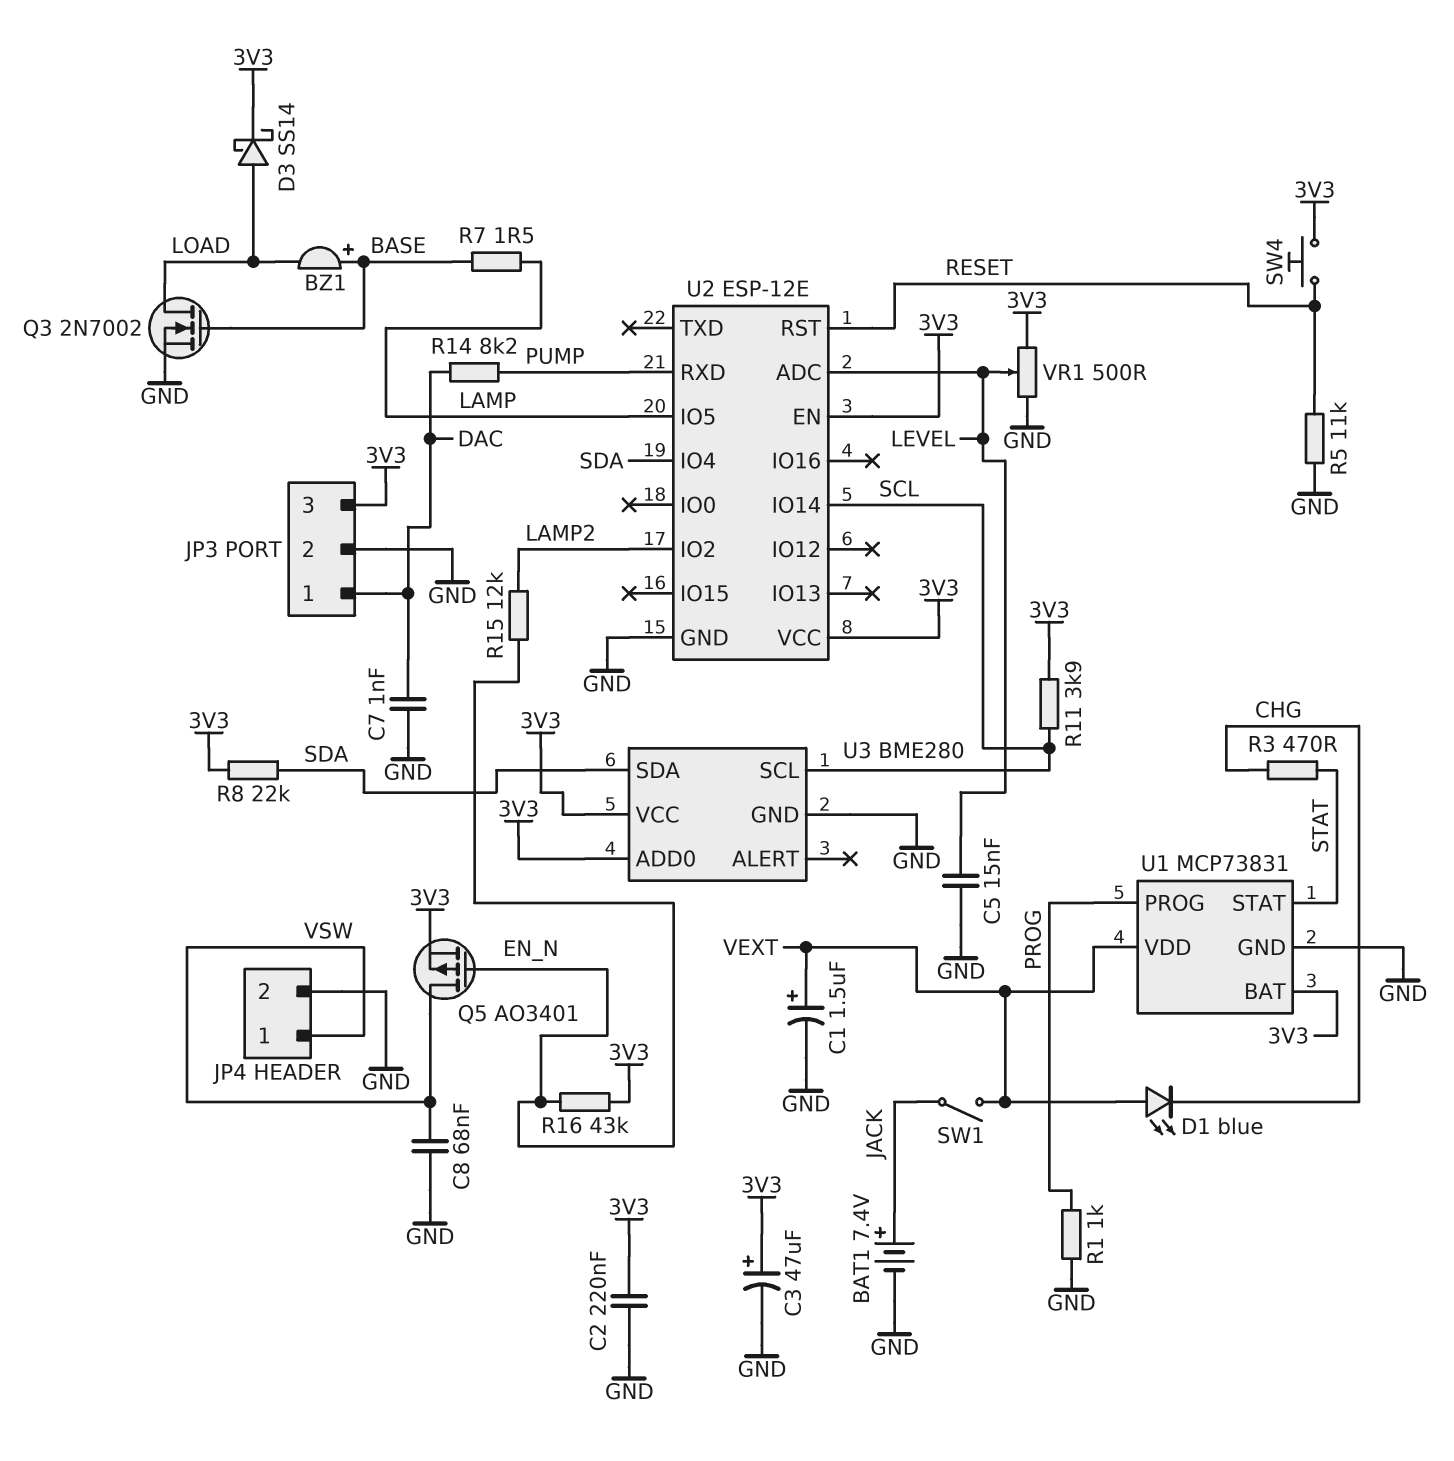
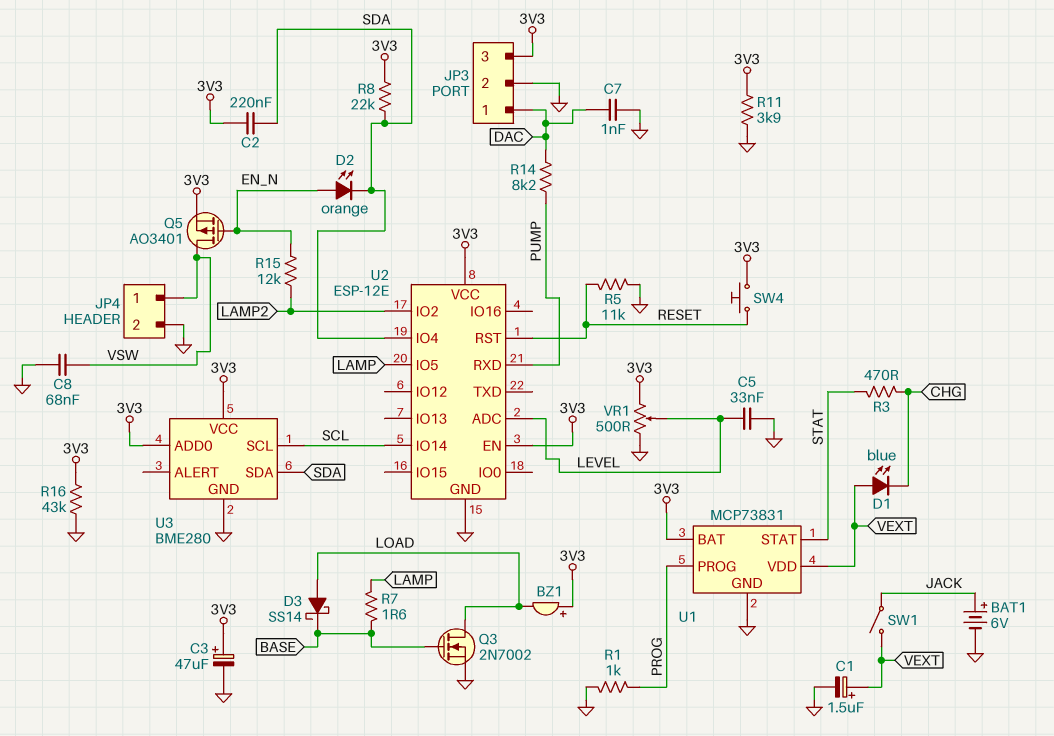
BAT1: 7.4V (plus JACK, minus GND) -> 6V (plus JACK, minus GND)
BZ1: buzzer (plus BASE, minus LOAD) -> buzzer (plus 3V3, minus LOAD)
C2: 220nF (3V3, GND) -> 220nF (3V3, SDA)
C5: 15nF (GND, LEVEL) -> 33nF (GND, LEVEL)
D2: none -> LED orange (A EN_N, K SDA)
D3: schottky SS14 (A LOAD, K 3V3) -> schottky SS14 (A LOAD, K BASE)
R7: 1.5 (BASE, LAMP) -> 1.6 (BASE, LAMP)
R11: 3.9k (3V3, SCL) -> 3.9k (3V3, GND)
R16: 43k (3V3, EN_N) -> 43k (3V3, GND)

